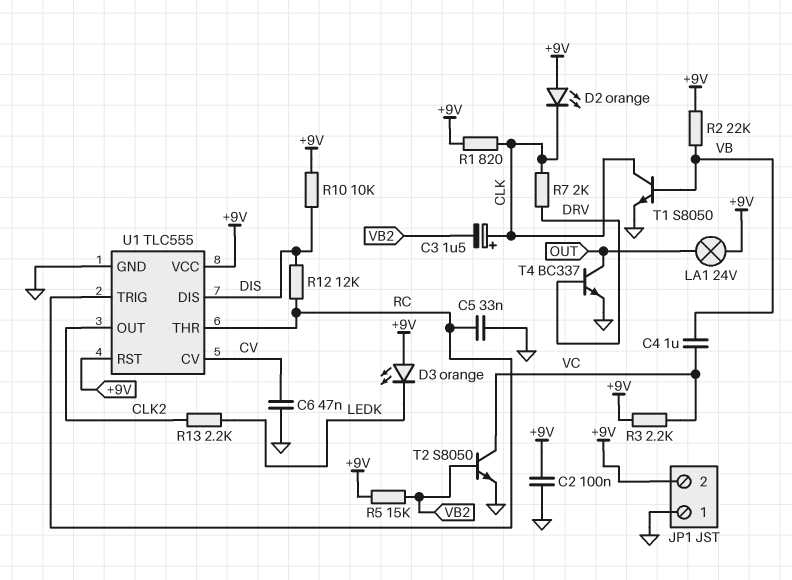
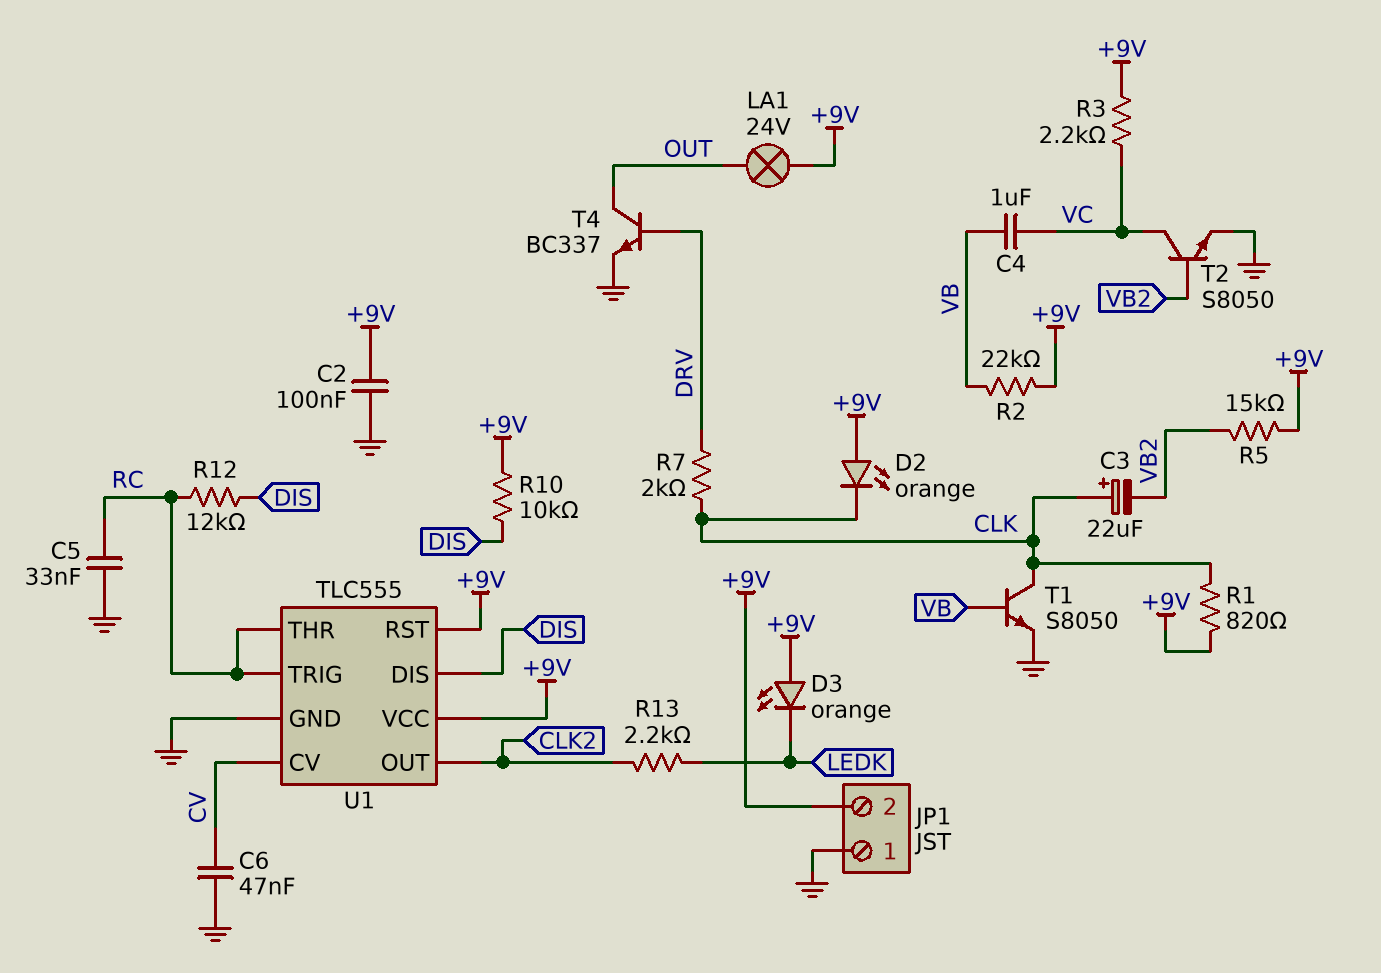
C3: 1.5uF (plus CLK, minus VB2) -> 22uF (plus CLK, minus VB2)

